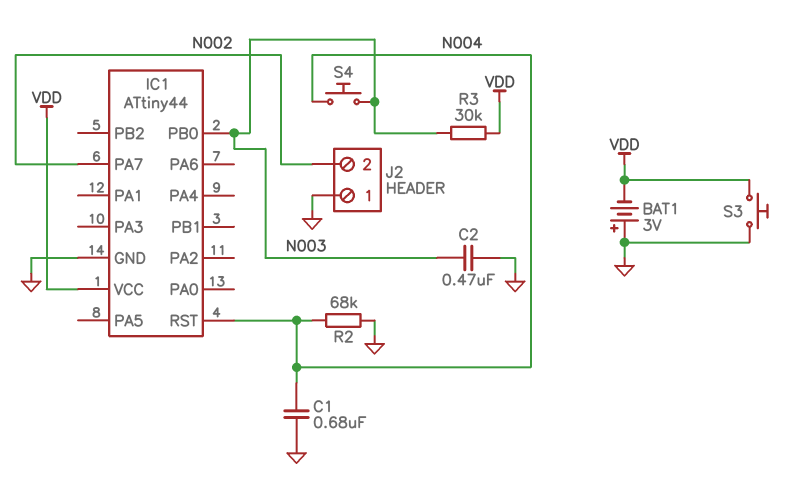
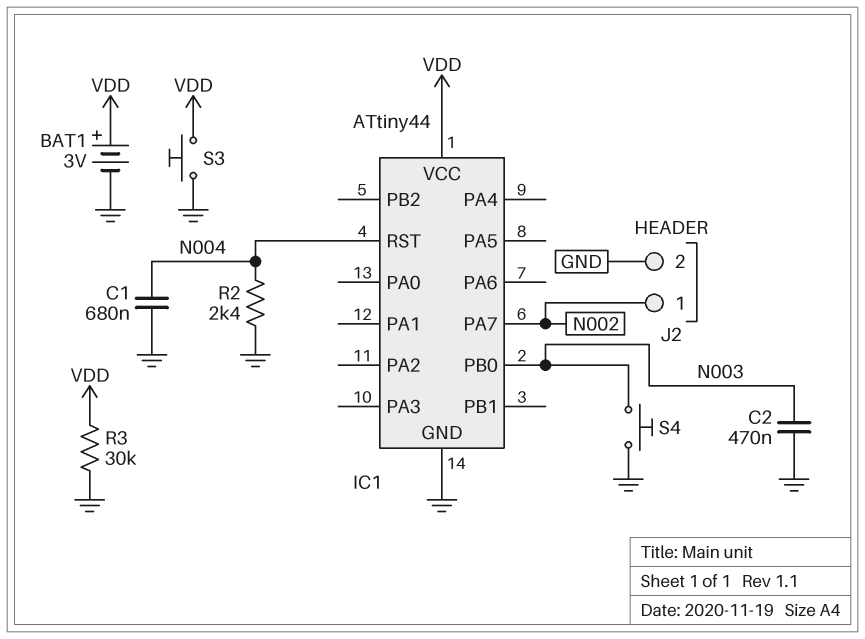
BAT1: 3V (plus GND, minus VDD) -> 3V (plus VDD, minus GND)
J2 pin 1: GND -> N002
J2 pin 2: N002 -> GND
R2: 68k (GND, N004) -> 2.4k (GND, N004)
R3: 30k (N003, VDD) -> 30k (GND, VDD)
S4: button (N003, N004) -> button (GND, N003)

